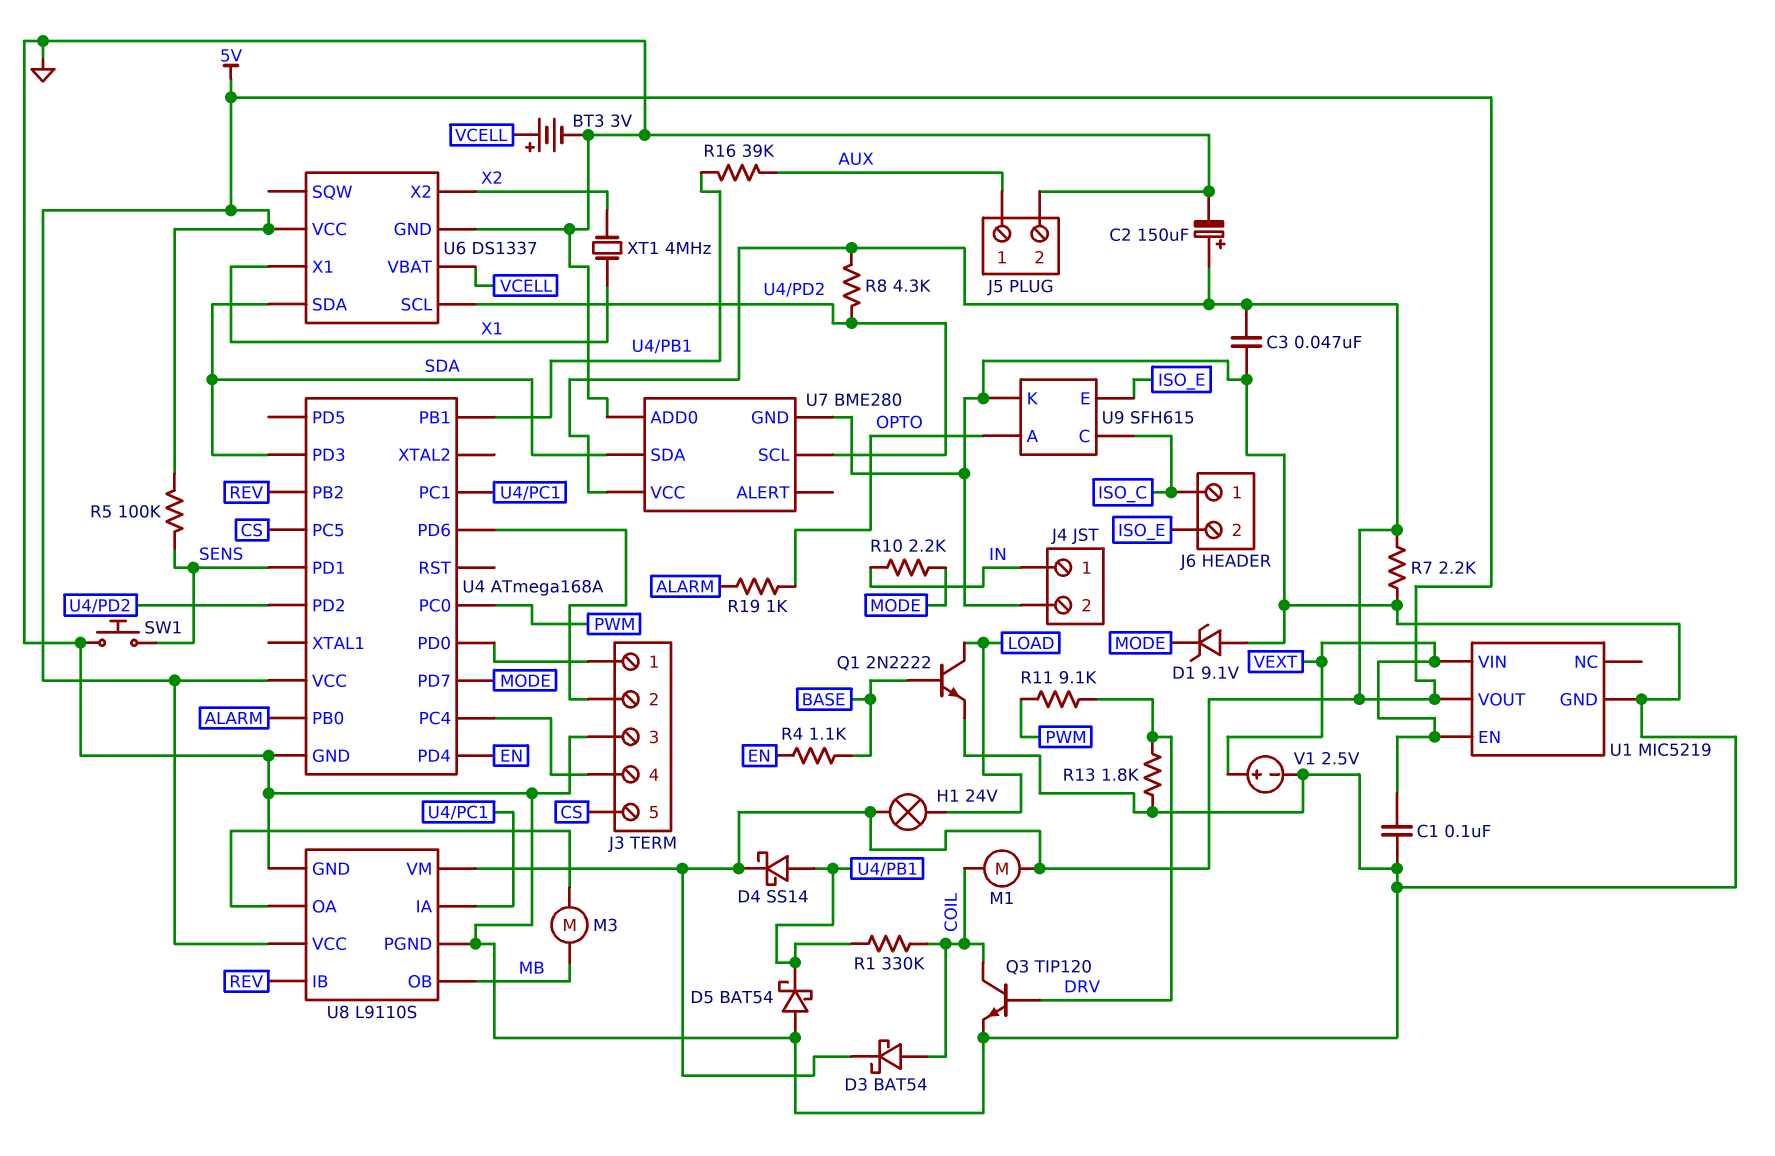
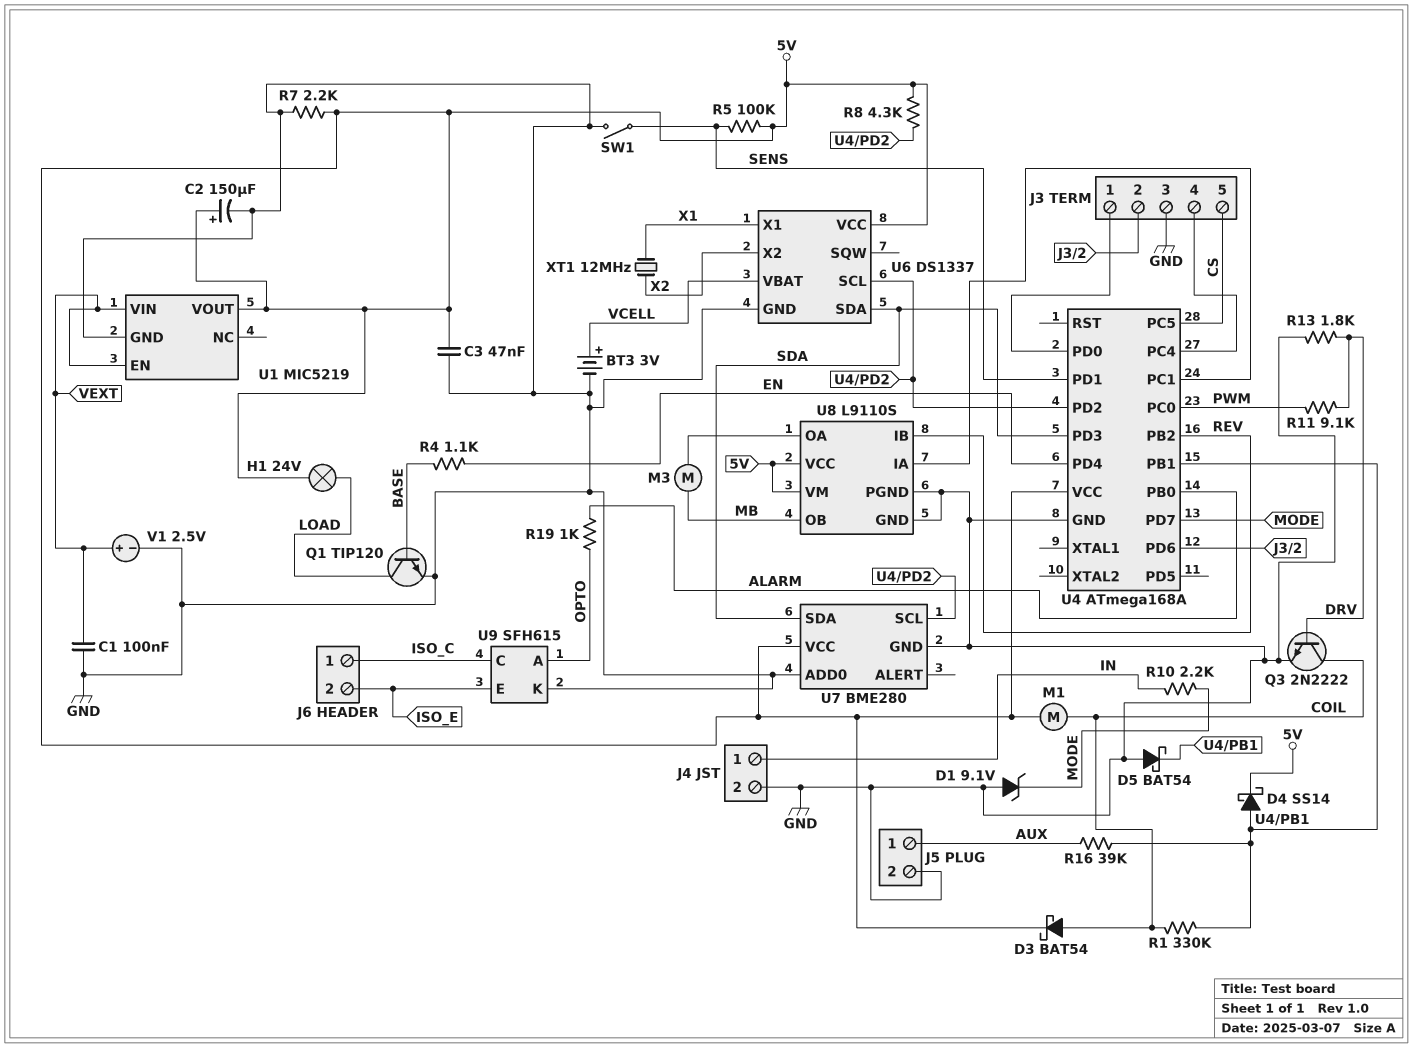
Q1: NPN 2N2222 (B BASE, C LOAD, E GND) -> NPN TIP120 (B BASE, C LOAD, E GND)
Q3: NPN TIP120 (B DRV, C COIL, E GND) -> NPN 2N2222 (B DRV, C COIL, E GND)
SW1: button (GND, SENS) -> switch (GND, SENS)
XT1: 4MHz (X1, X2) -> 12MHz (X1, X2)

